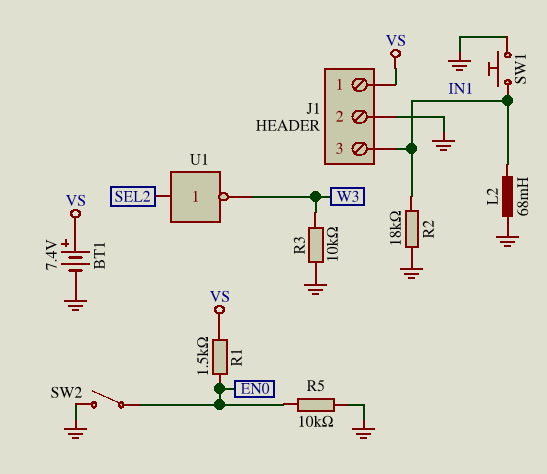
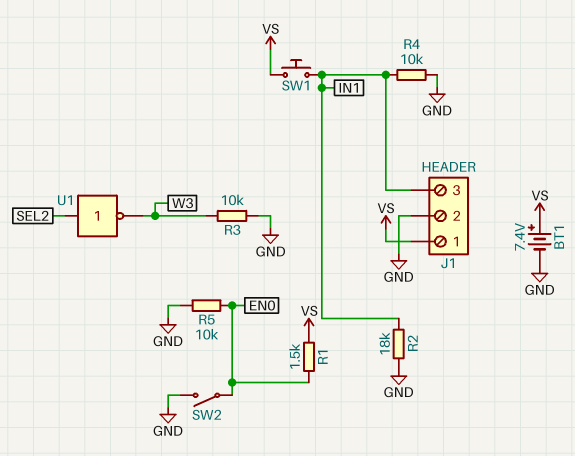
L2: 68mH (GND, IN1) -> none
R4: none -> 10k (GND, IN1)
SW1: button (GND, IN1) -> button (IN1, VS)

